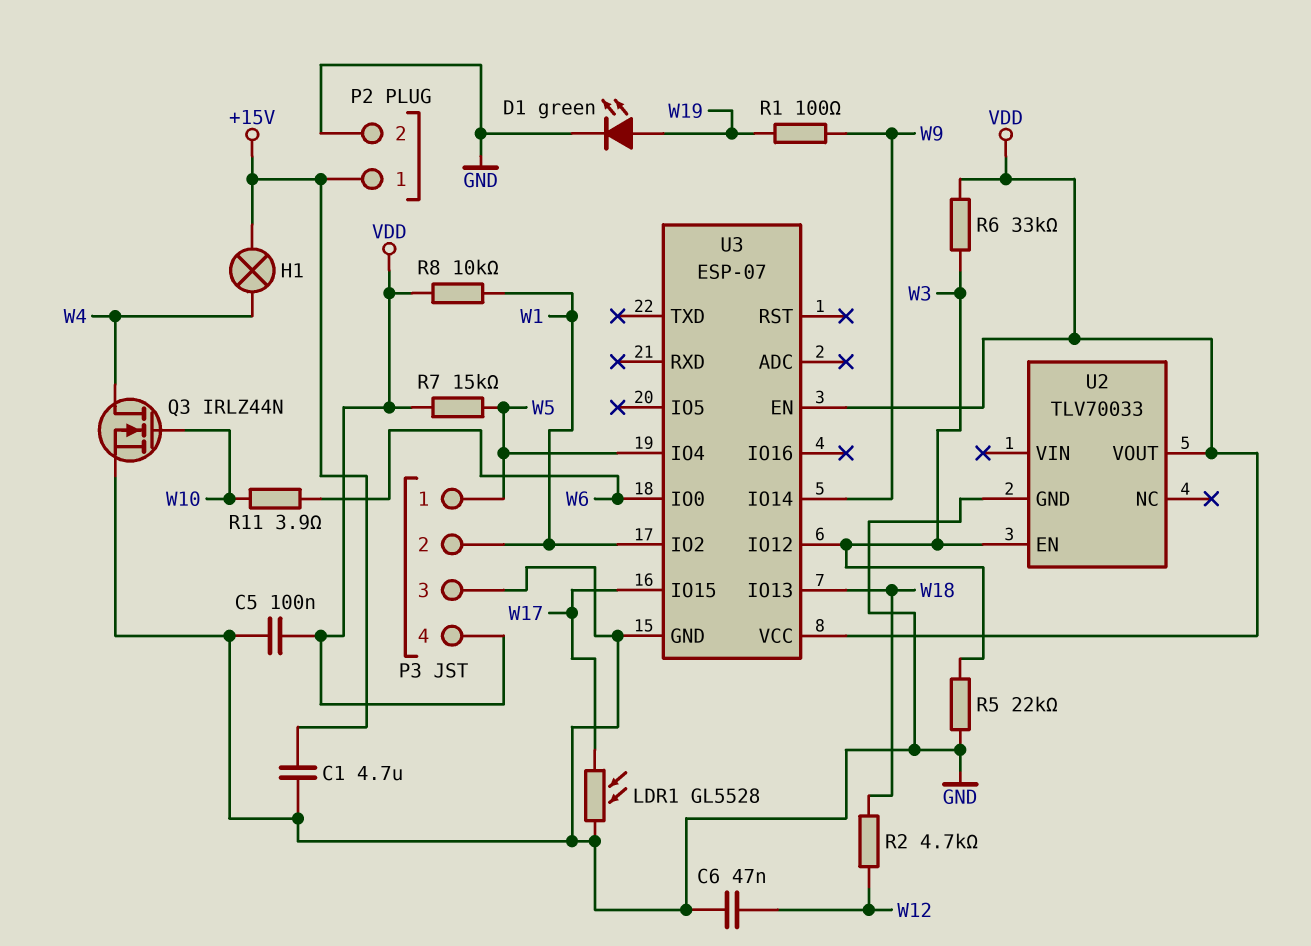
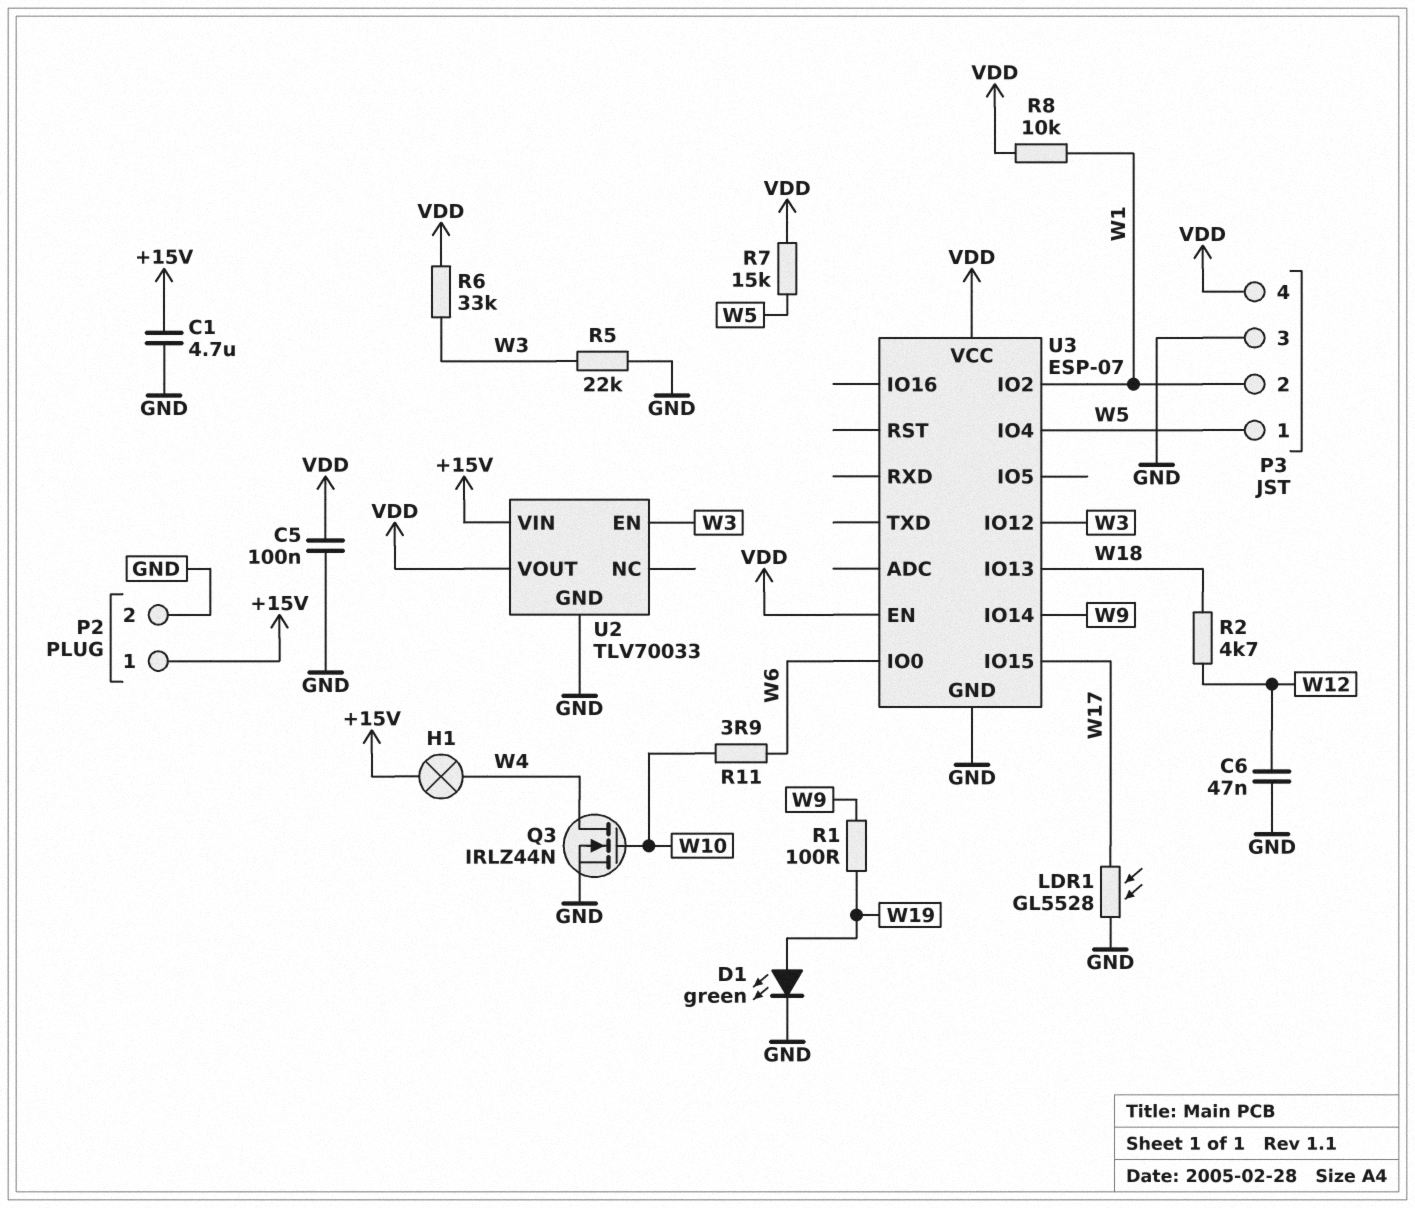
U2 pin VIN: none -> +15V

